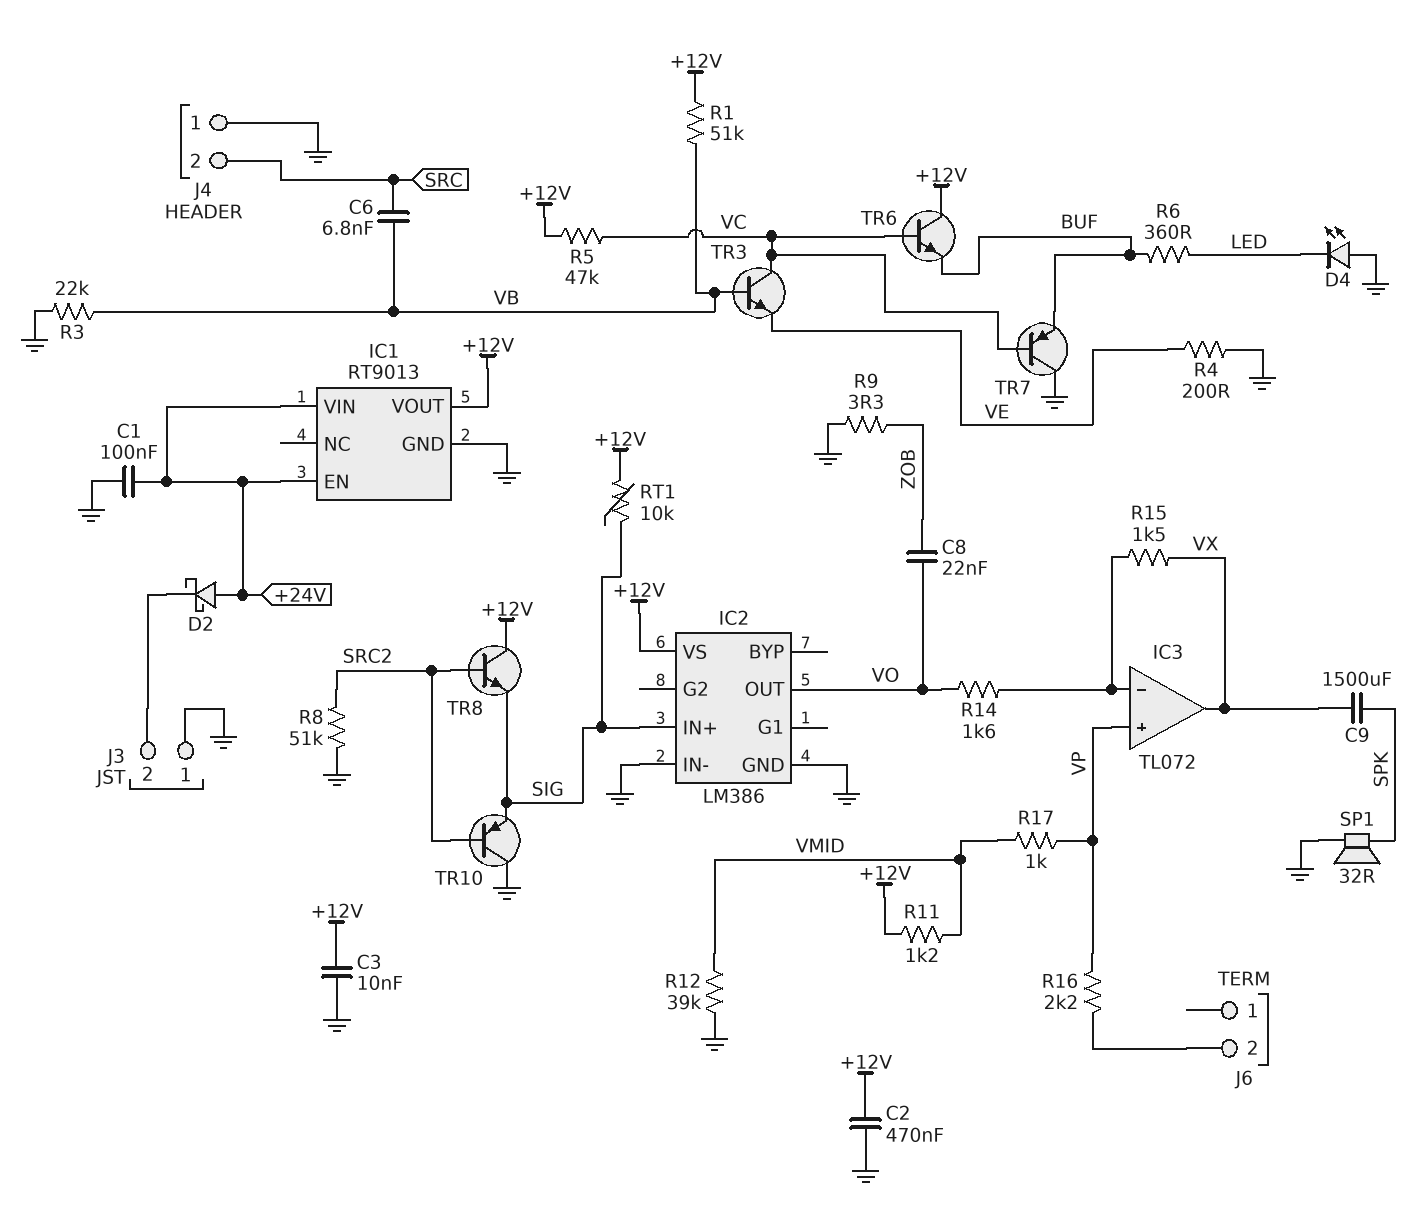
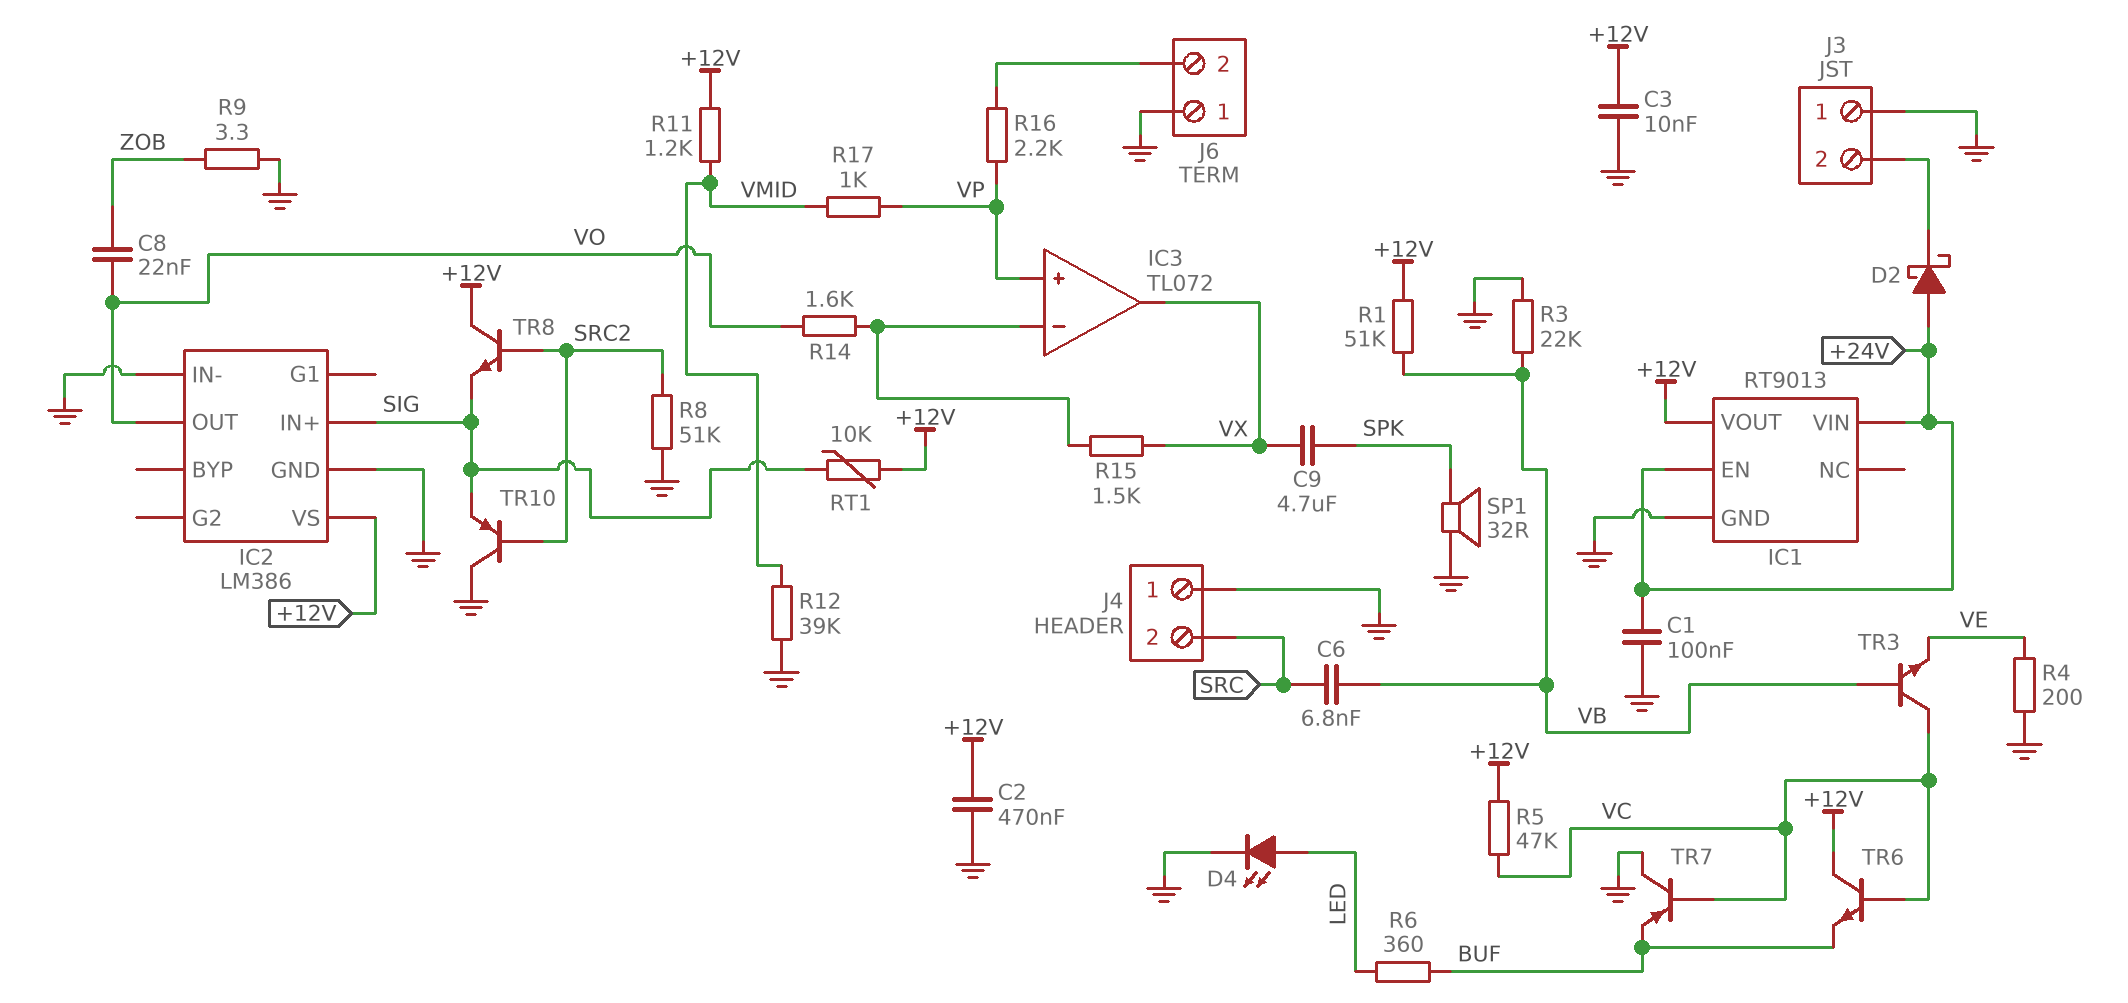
C9: 1500uF (SPK, VX) -> 4.7uF (SPK, VX)
D4: LED (A GND, K LED) -> LED (A LED, K GND)
J6 pin 1: none -> GND

